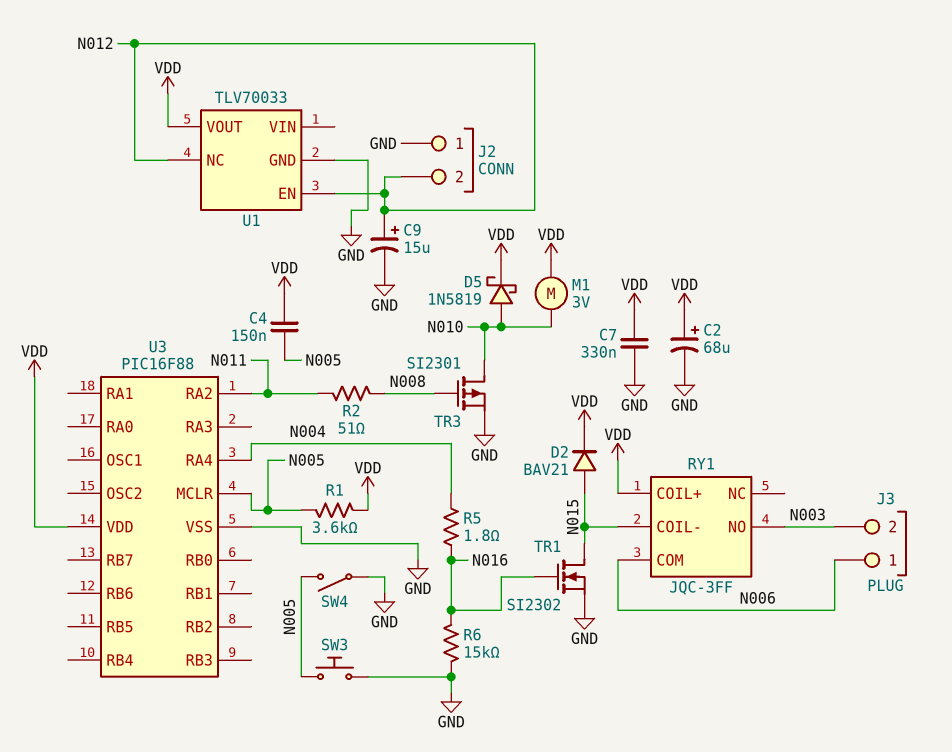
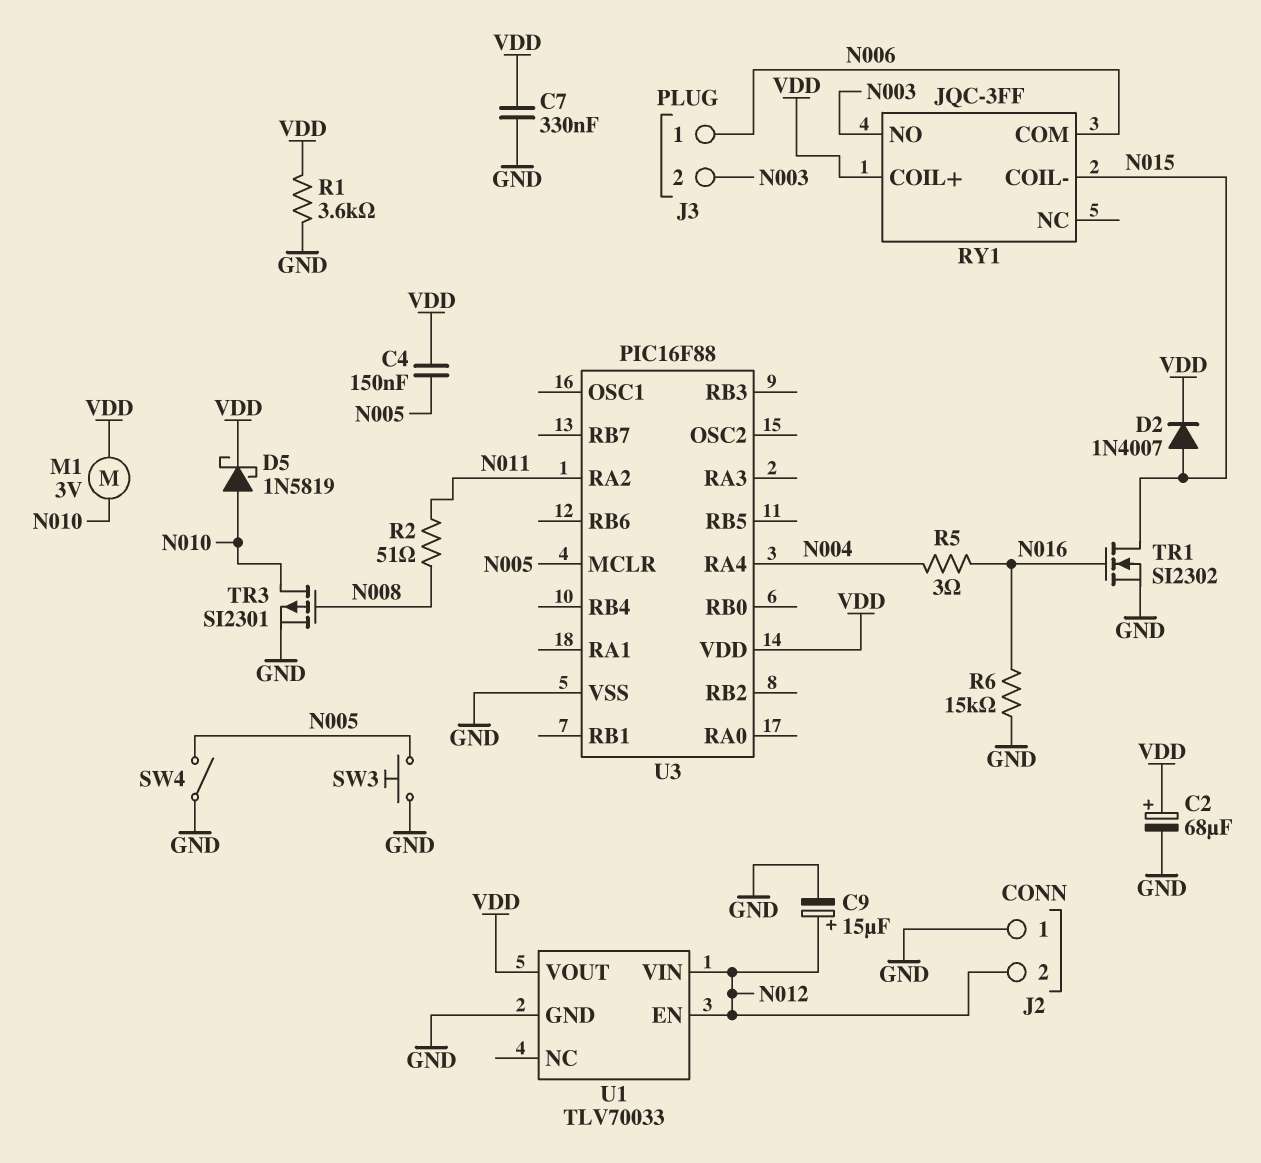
D2: diode BAV21 (A N015, K VDD) -> diode 1N4007 (A N015, K VDD)
R1: 3.6k (N005, VDD) -> 3.6k (GND, VDD)
R5: 1.8 (N004, N016) -> 3 (N004, N016)
U1 pin NC: N012 -> none
U1 pin VIN: none -> N012

